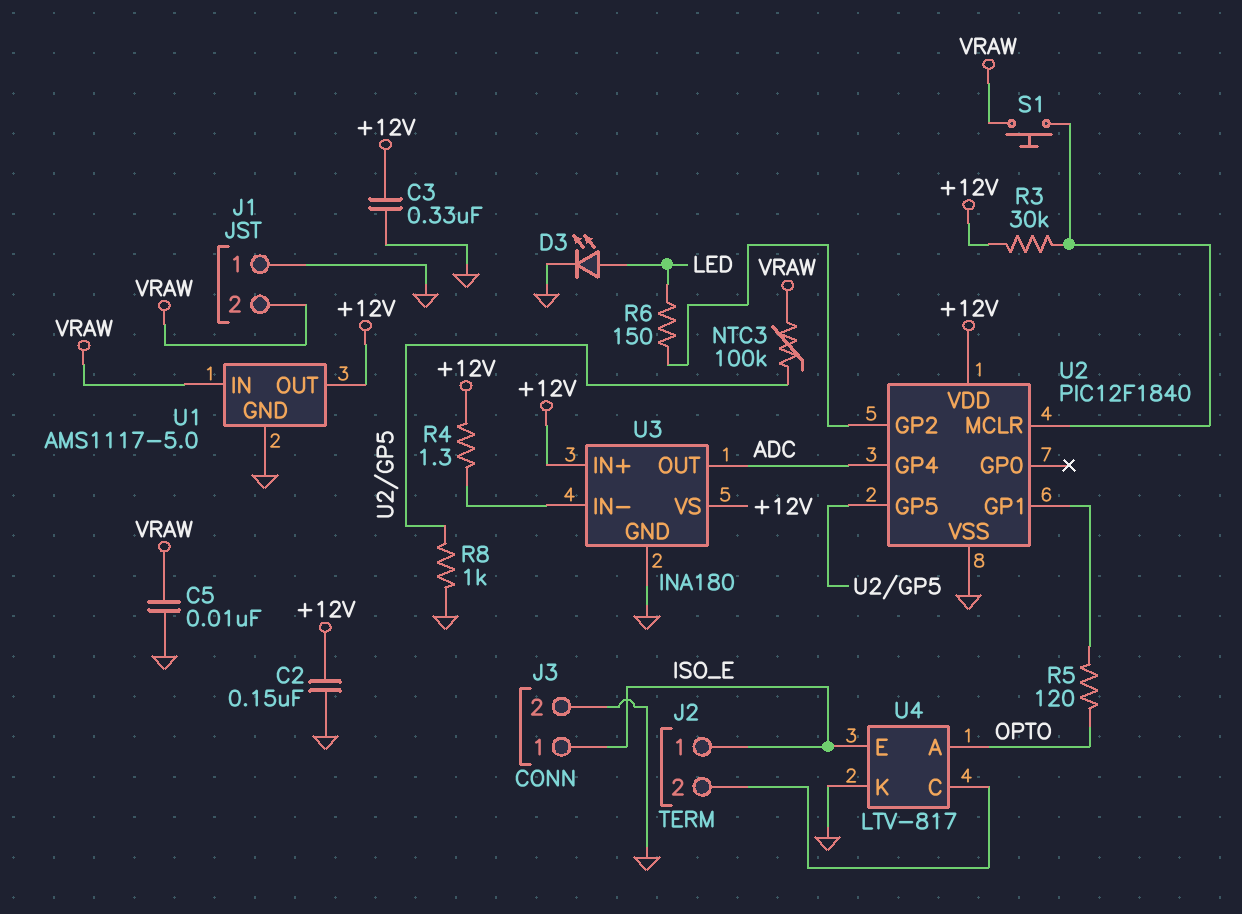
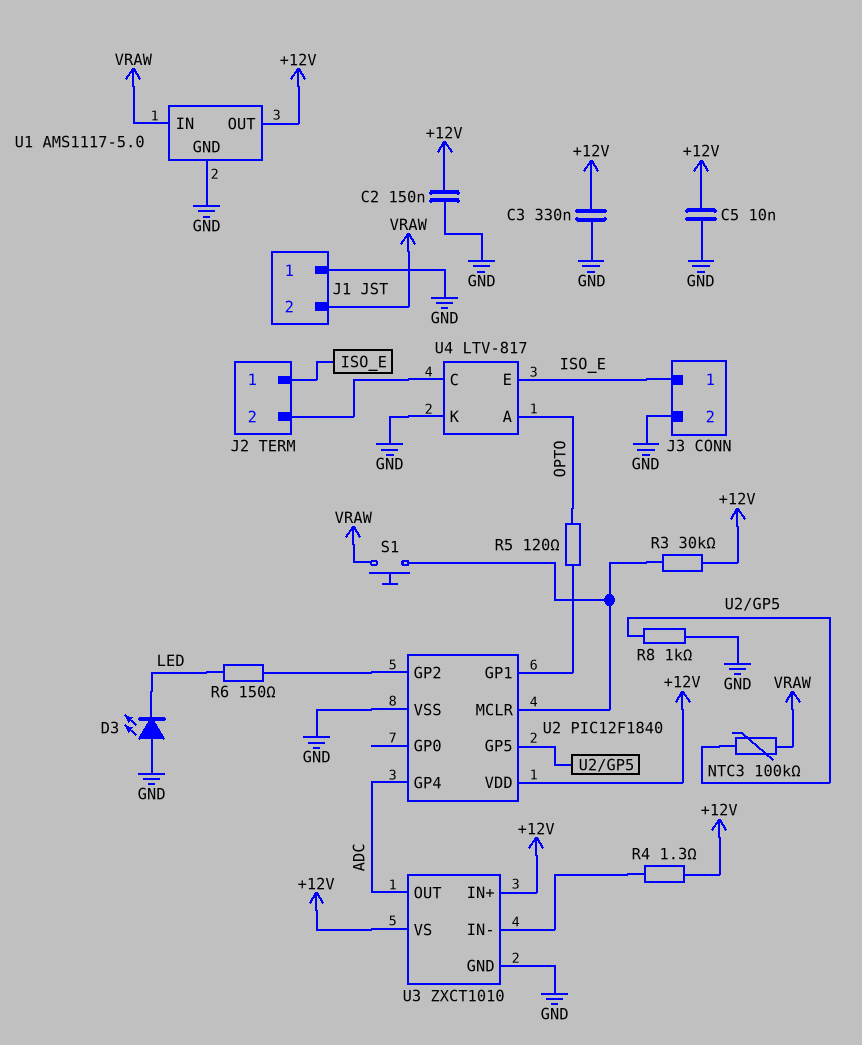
C5: 10nF (GND, VRAW) -> 10nF (+12V, GND)
D3: LED (A LED, K GND) -> LED (A GND, K LED)
U3: INA180 -> ZXCT1010

